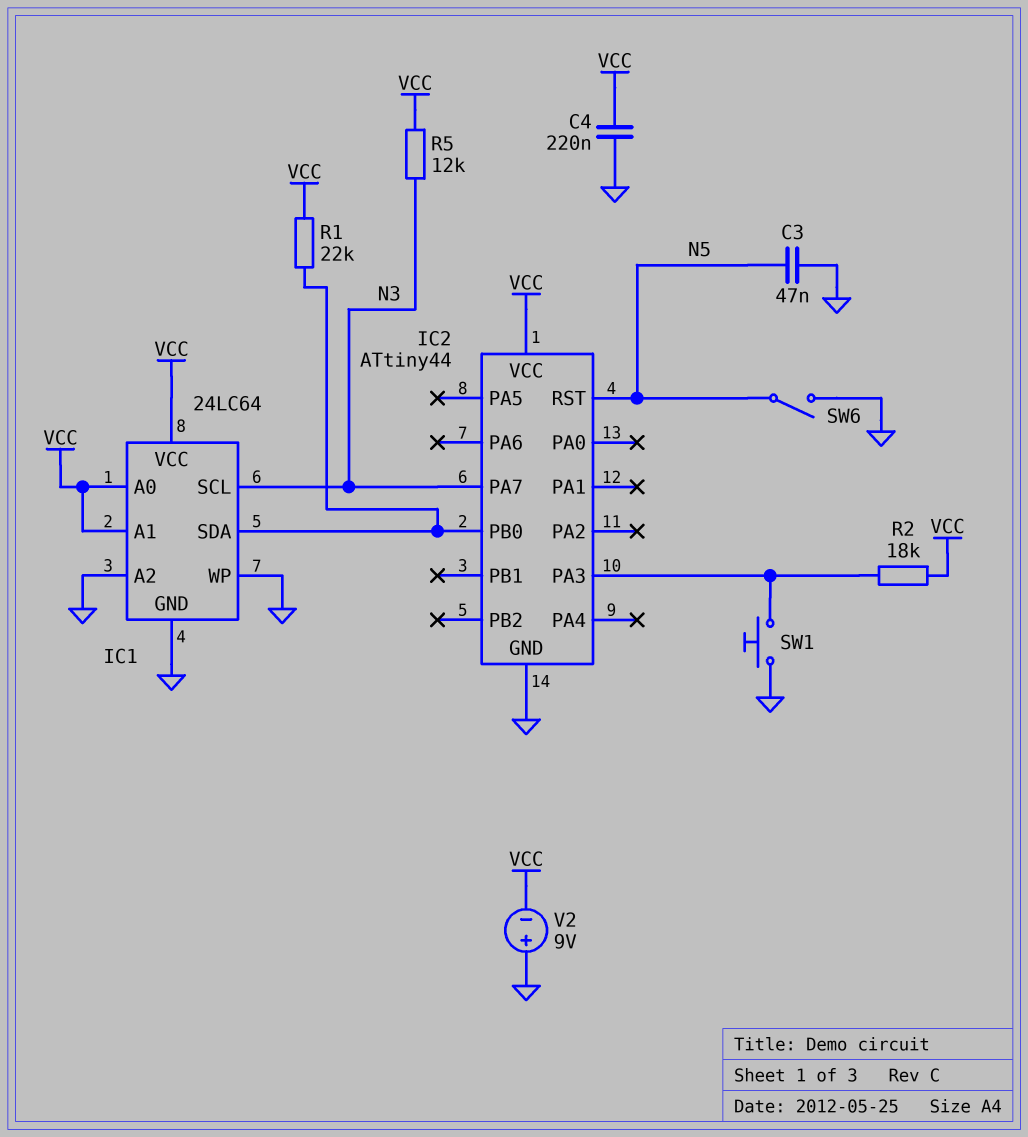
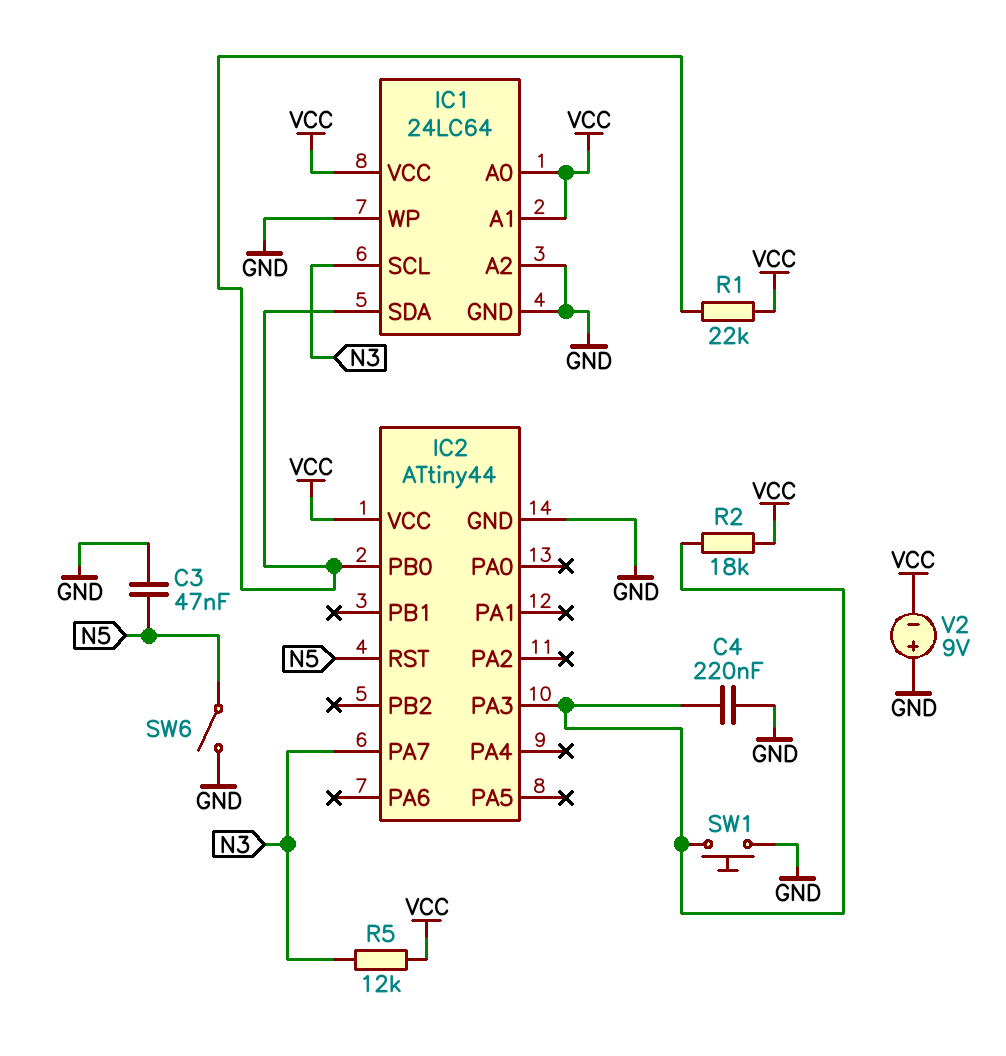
C4: 220nF (GND, VCC) -> 220nF (GND, IC2/PA3)

